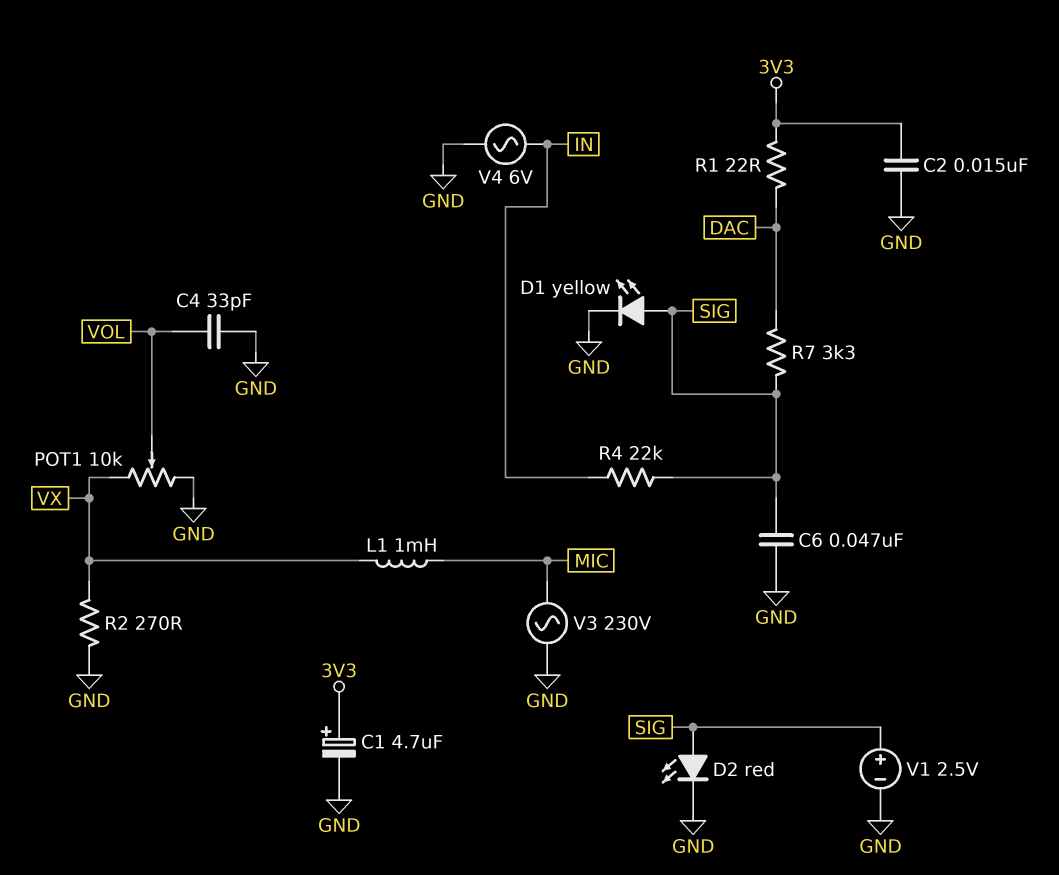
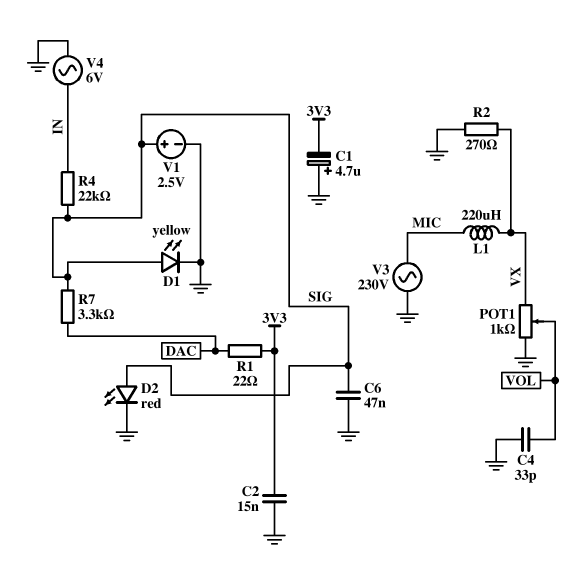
C1: 4.7uF (plus 3V3, minus GND) -> 4.7uF (plus GND, minus 3V3)
L1: 1mH (MIC, VX) -> 220uH (MIC, VX)
POT1: 10k (GND, VX, wiper VOL) -> 1k (GND, VX, wiper VOL)

